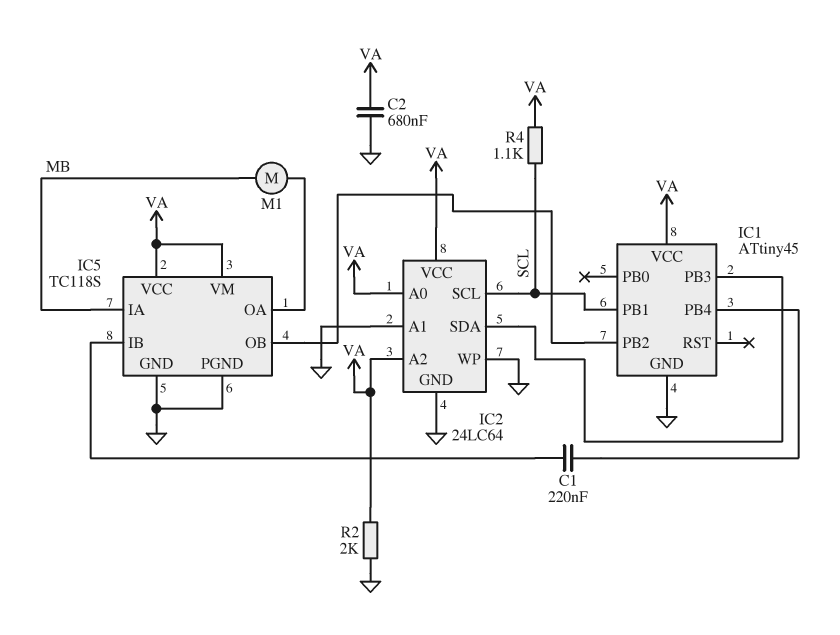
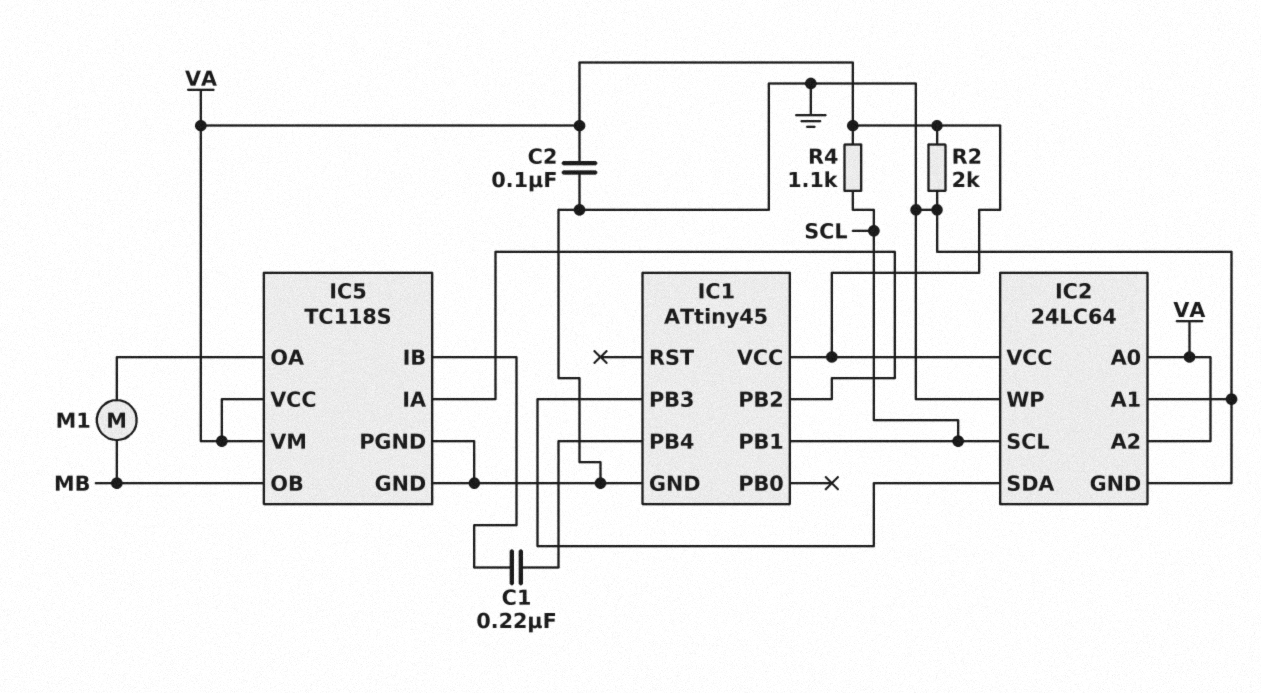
C2: 680nF (GND, VA) -> 100nF (GND, VA)
IC5 pin IA: MB -> IC1/PB2
IC5 pin OB: IC1/PB2 -> MB

